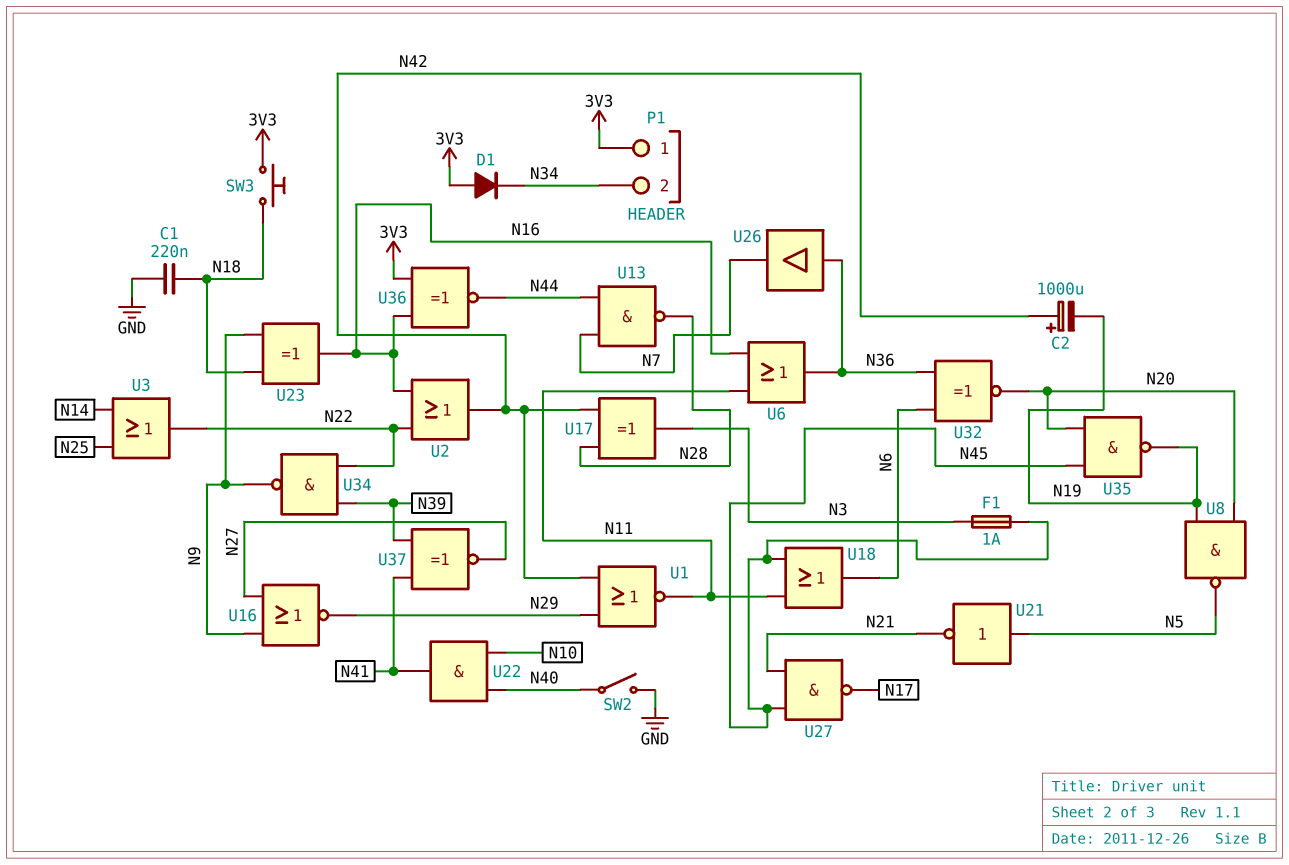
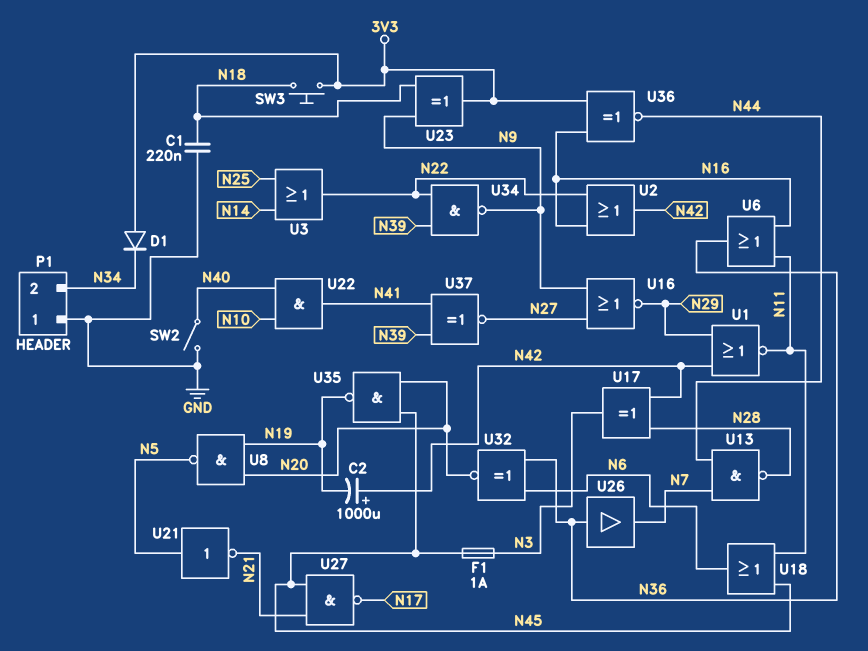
P1 pin 1: 3V3 -> GND
U23: XOR (in N9, in N18, out N16) -> XOR (in N9, in N18, out 3V3)

